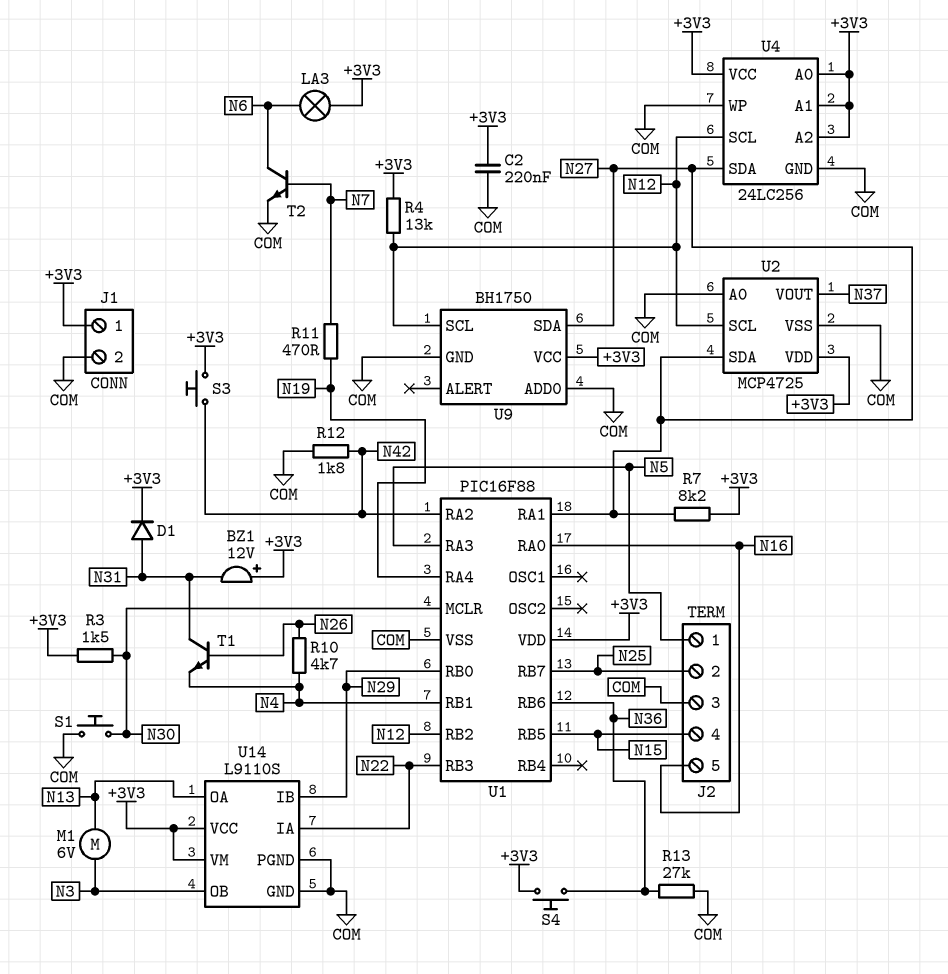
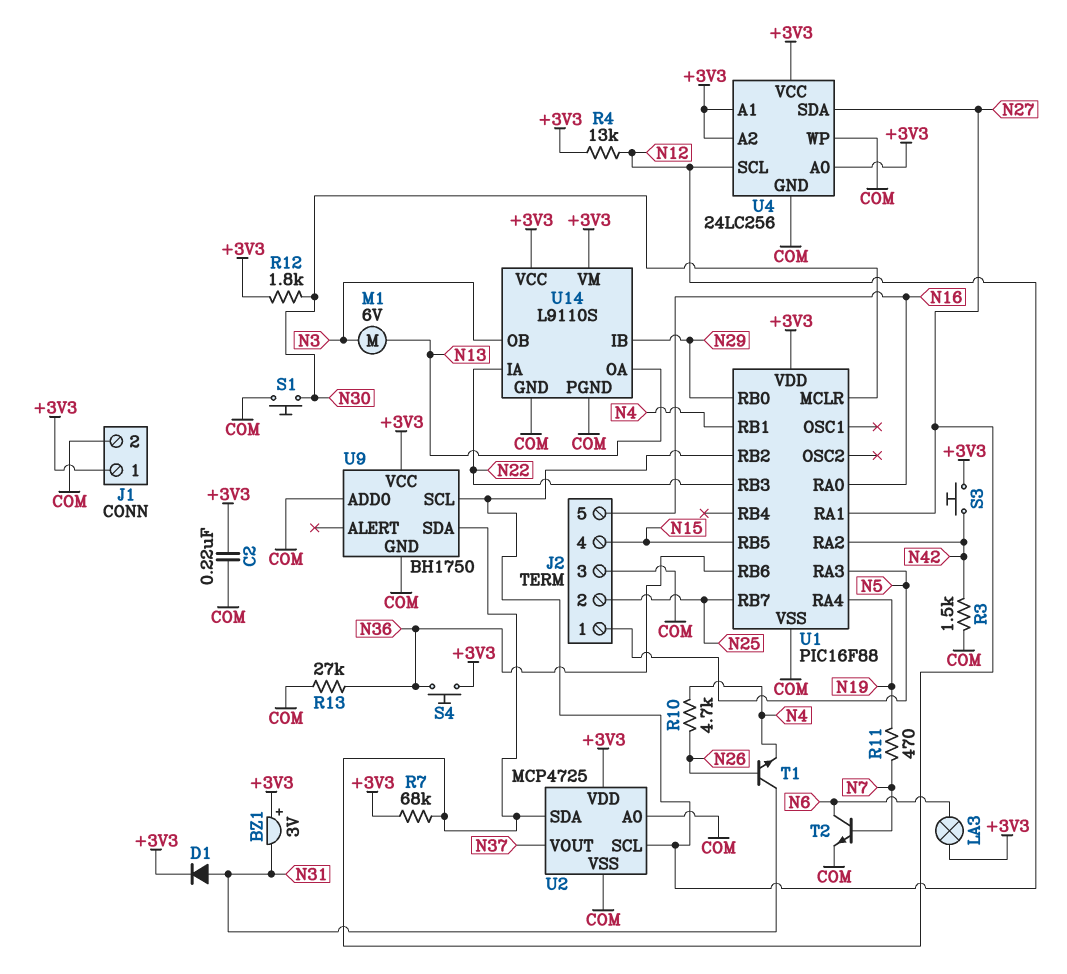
BZ1: buzzer 12V (plus +3V3, minus N31) -> buzzer 3V (plus +3V3, minus N31)
R3: 1.5k (+3V3, N30) -> 1.5k (COM, N42)
R7: 8.2k (+3V3, N27) -> 68k (+3V3, N27)
R12: 1.8k (COM, N42) -> 1.8k (+3V3, N30)

